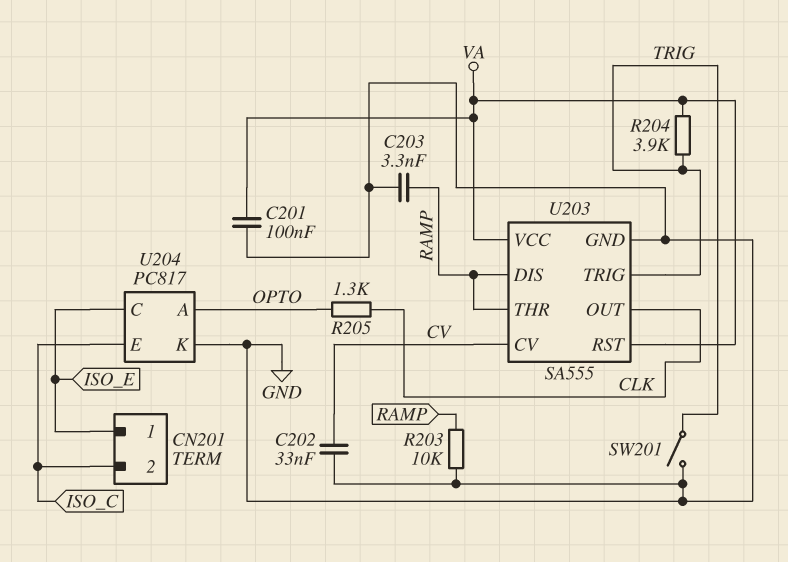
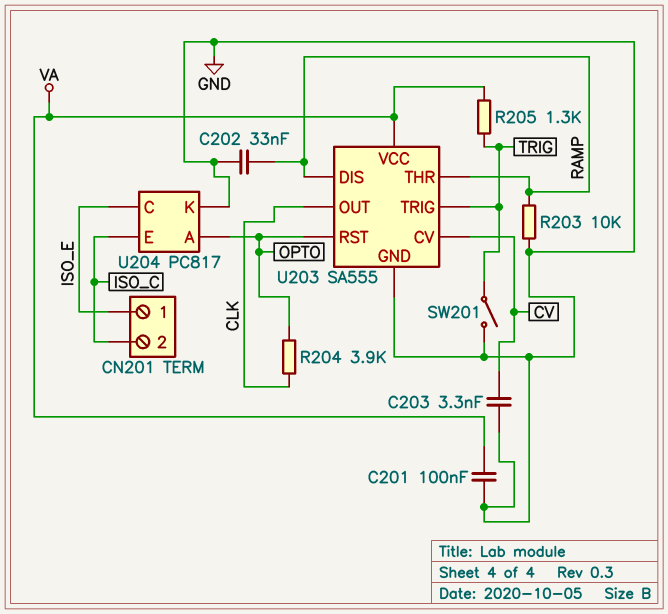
C202: 33nF (CV, GND) -> 33nF (GND, RAMP)
C203: 3.3nF (GND, RAMP) -> 3.3nF (CV, GND)
R204: 3.9k (TRIG, VA) -> 3.9k (CLK, OPTO)
R205: 1.3k (CLK, OPTO) -> 1.3k (TRIG, VA)
U203 pin RST: VA -> OPTO

